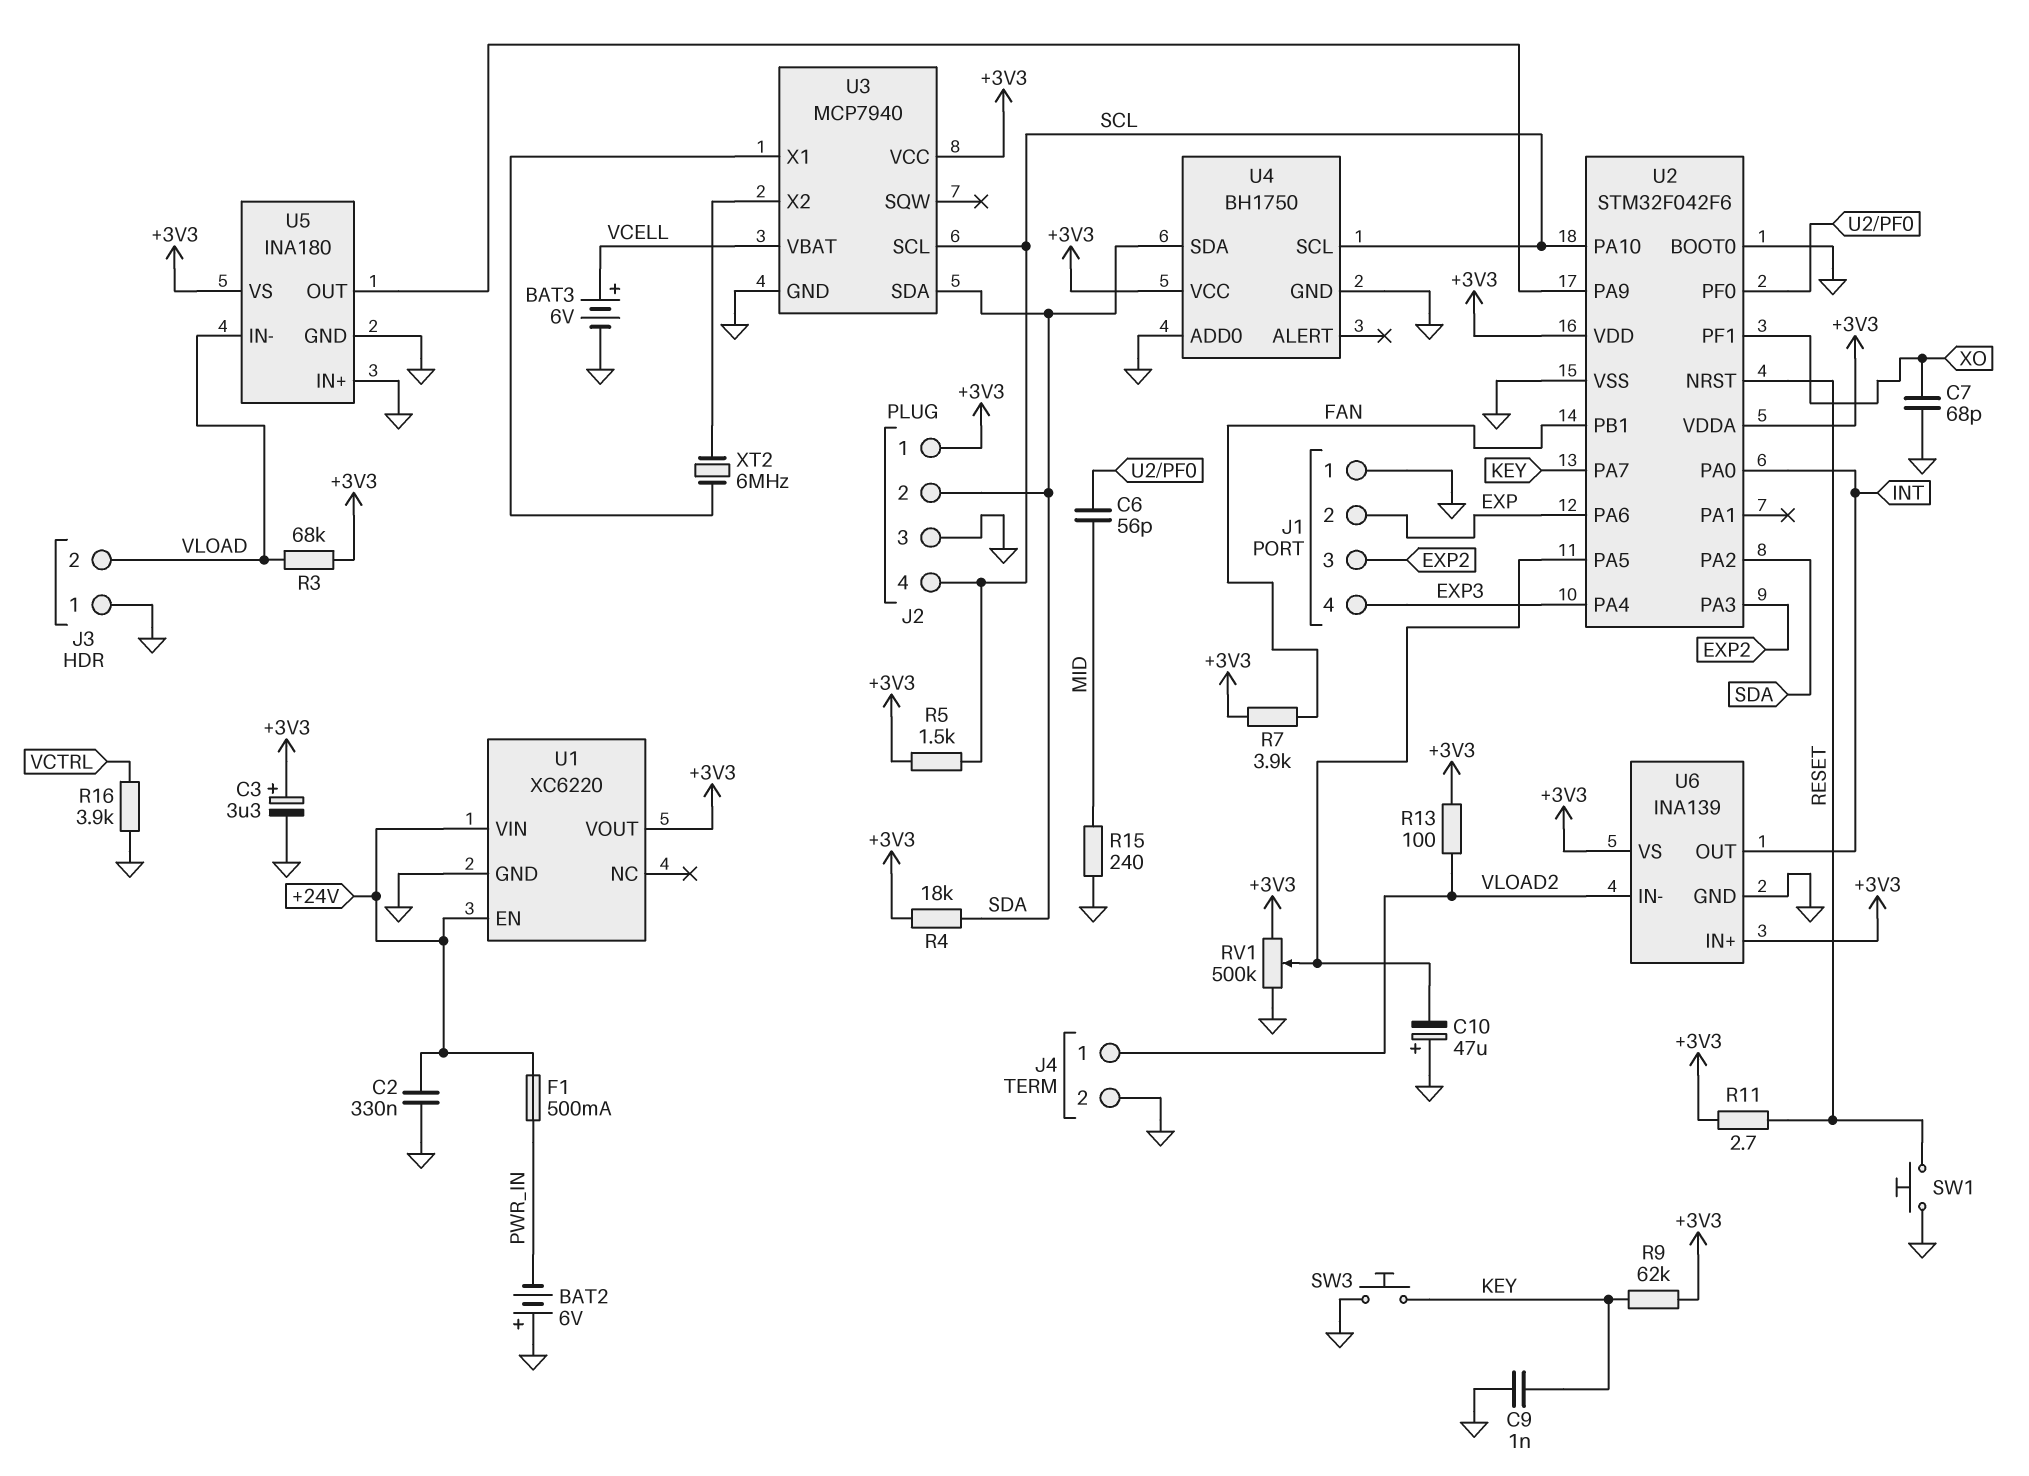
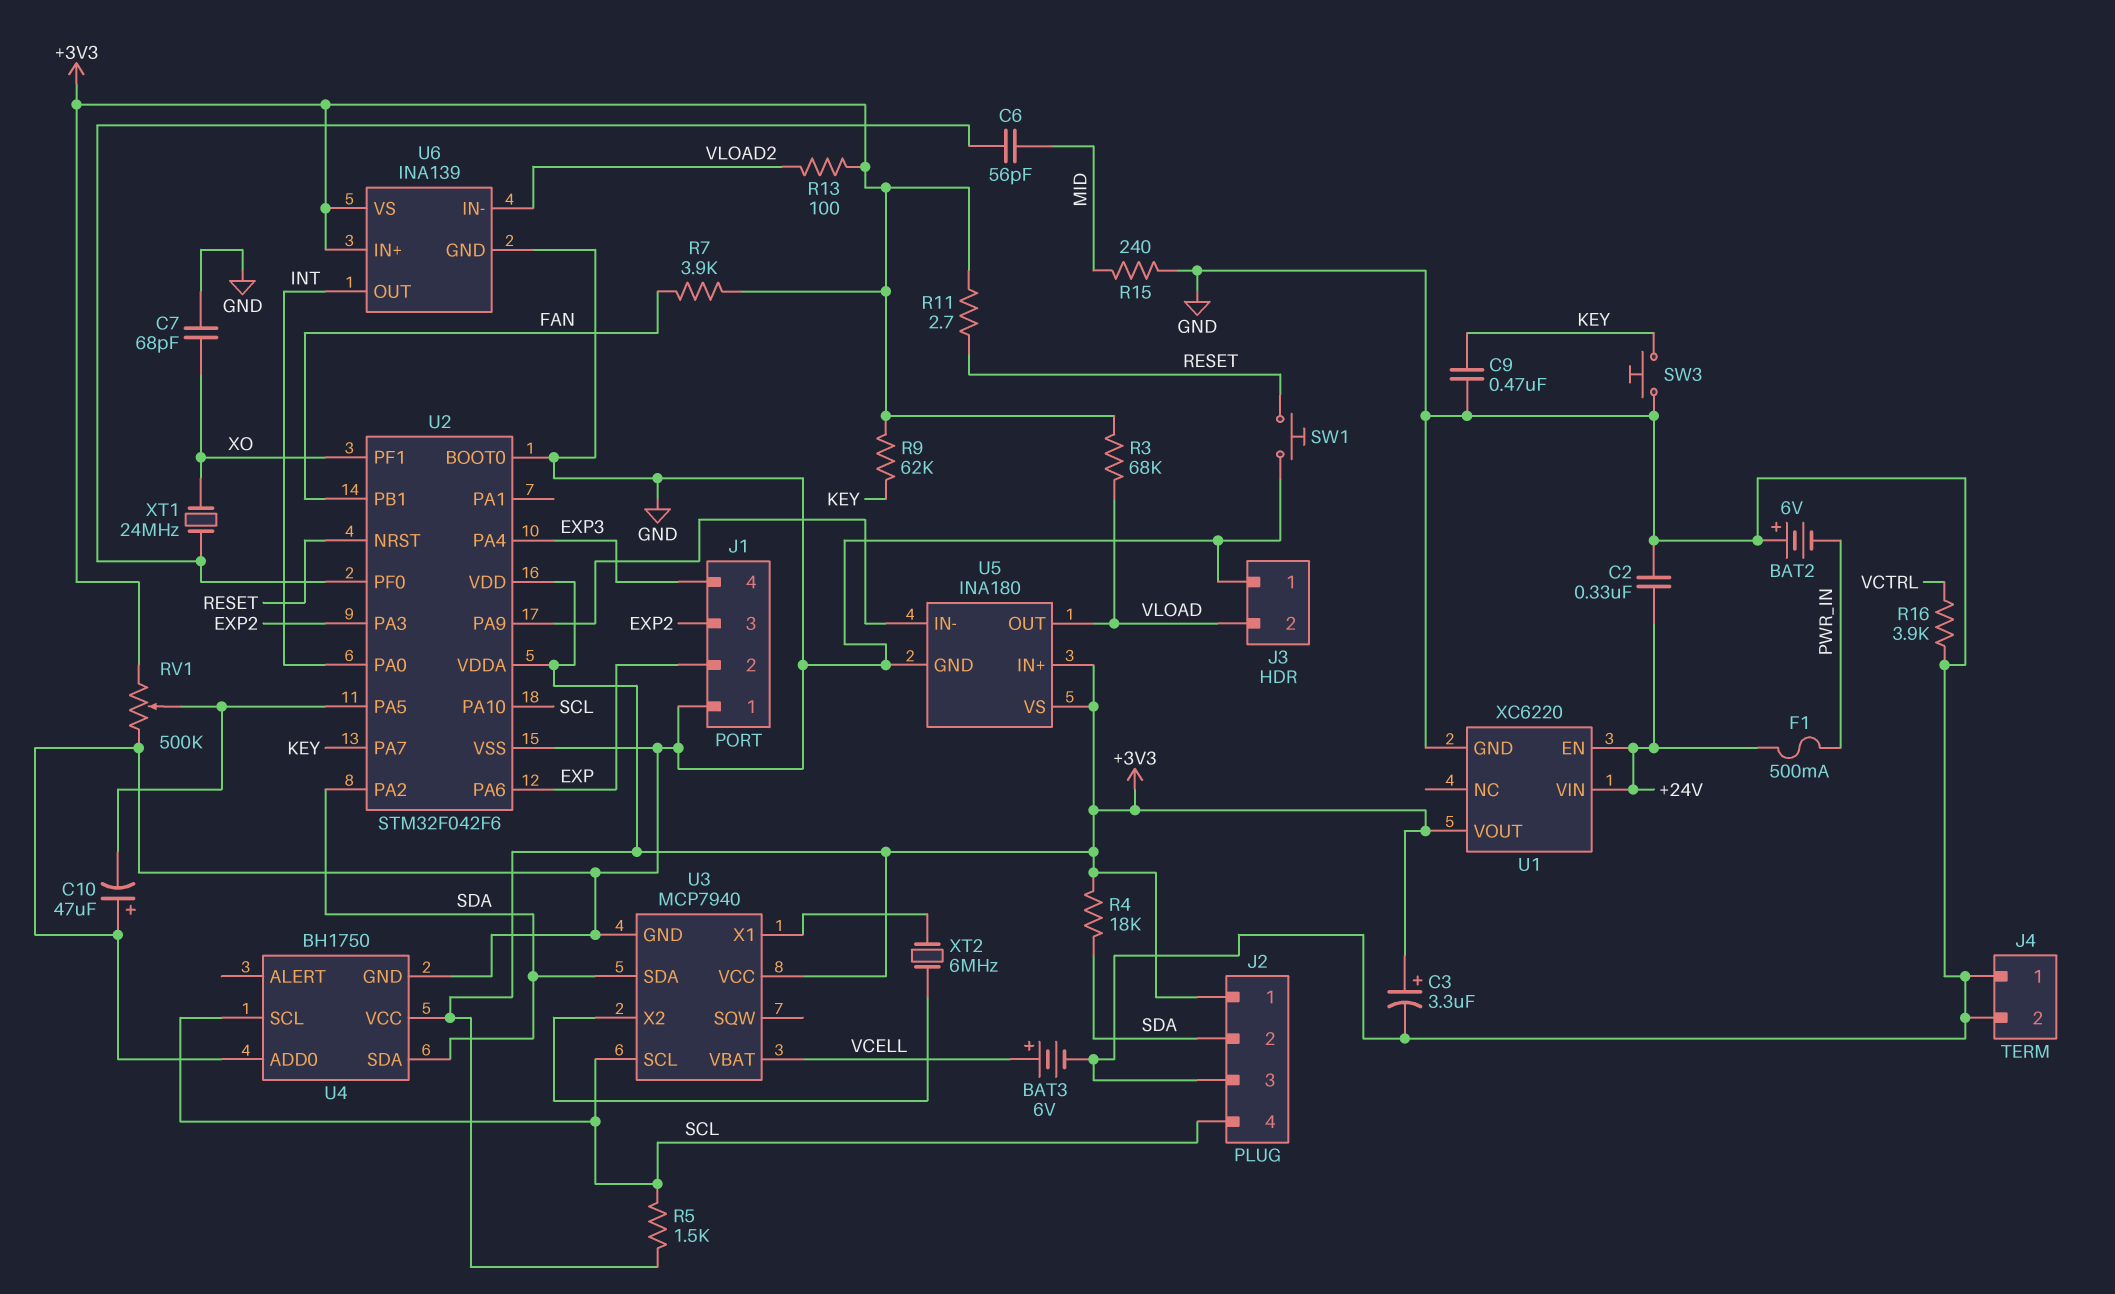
C9: 1nF (GND, KEY) -> 470nF (GND, KEY)
J4 pin 1: VLOAD2 -> GND
U5 pin IN+: GND -> +3V3
U5 pin IN-: VLOAD -> U2/PA9
U5 pin OUT: U2/PA9 -> VLOAD
XT1: none -> 24MHz (U2/PF0, XO)

